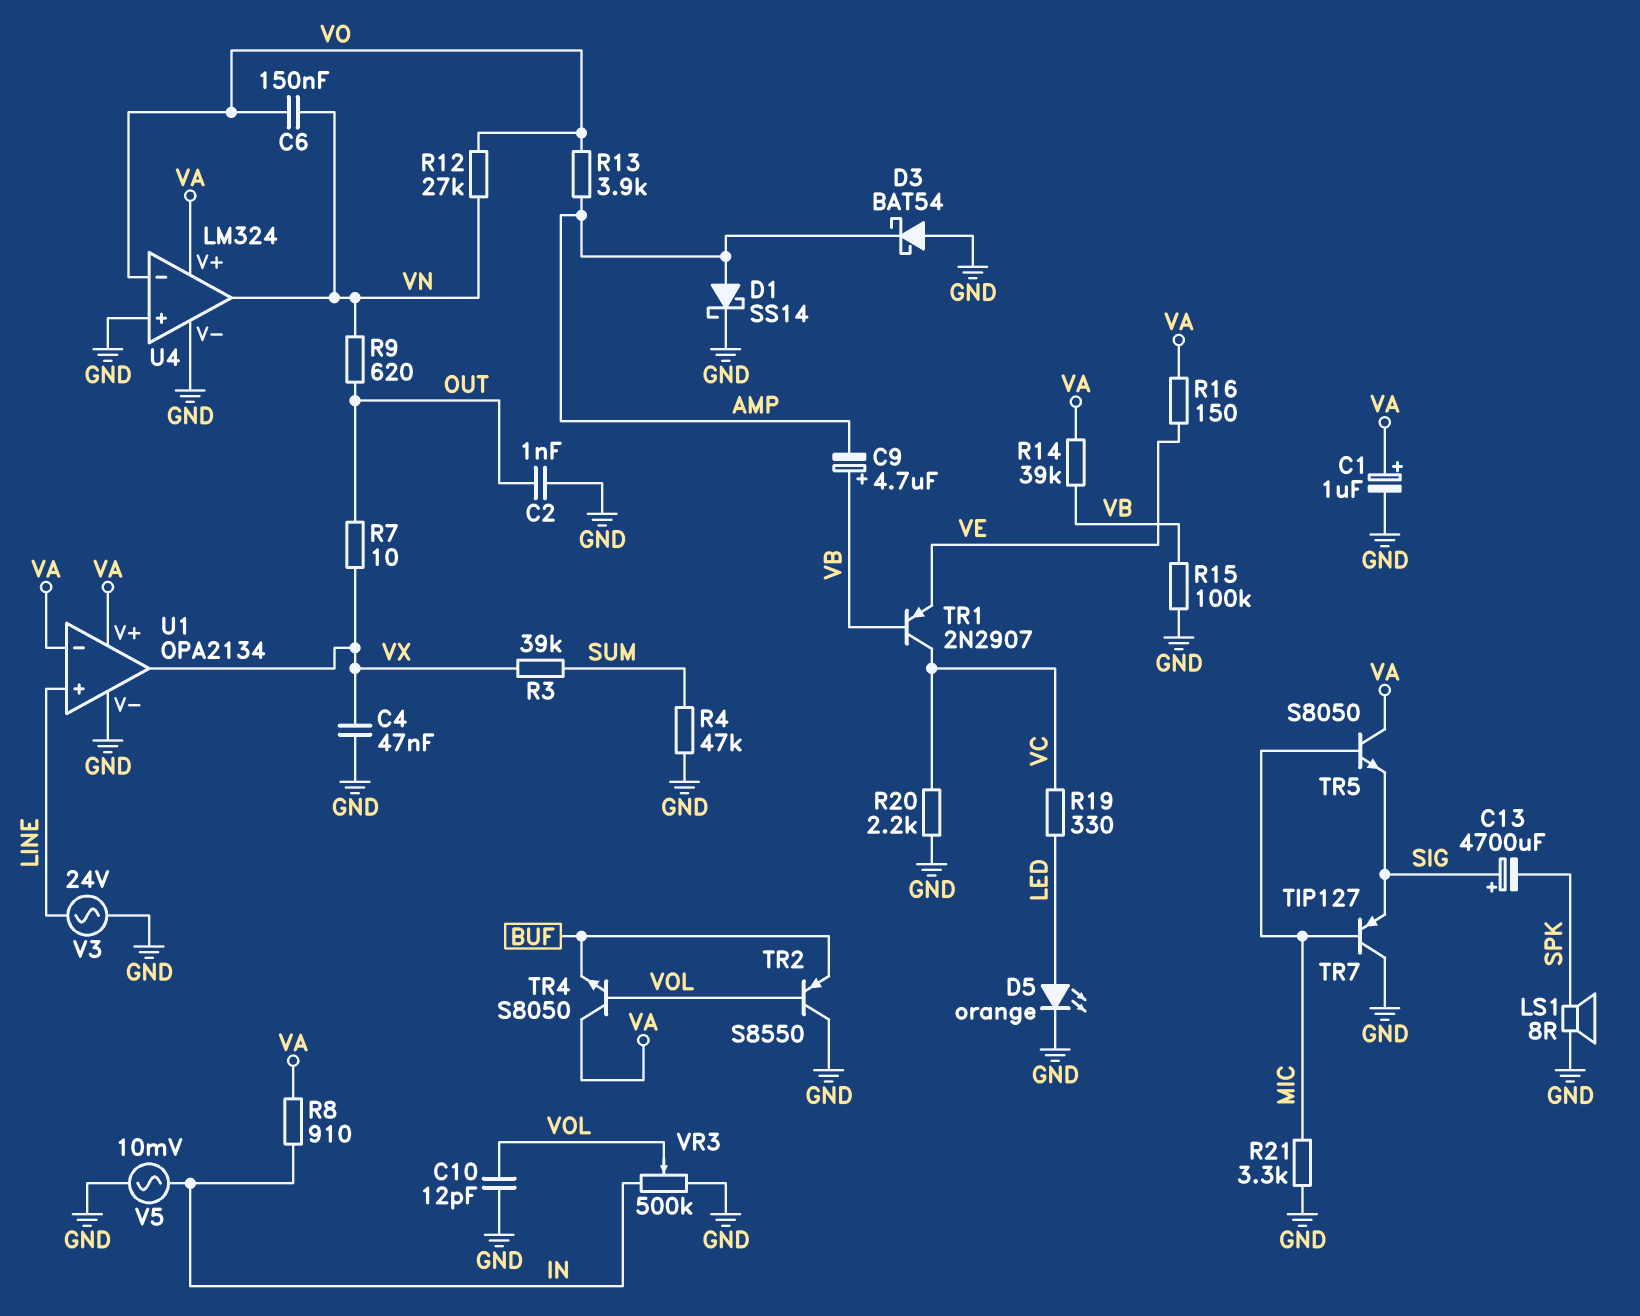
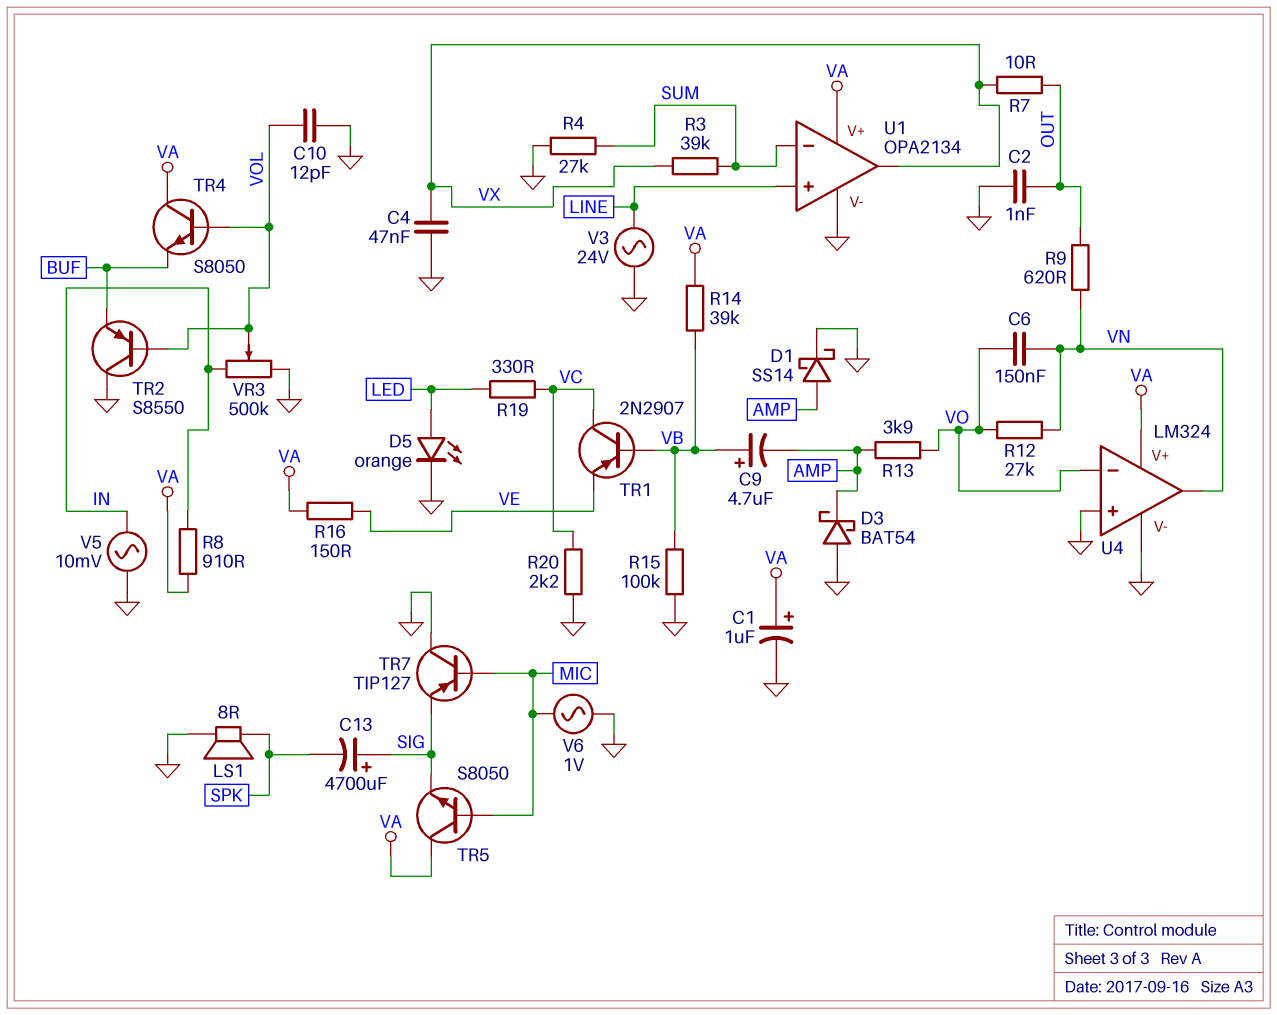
R4: 47k (GND, SUM) -> 27k (GND, SUM)
R21: 3.3k (GND, MIC) -> none
U1 pin in-: VA -> SUM
V6: none -> AC 1V (GND, MIC)

